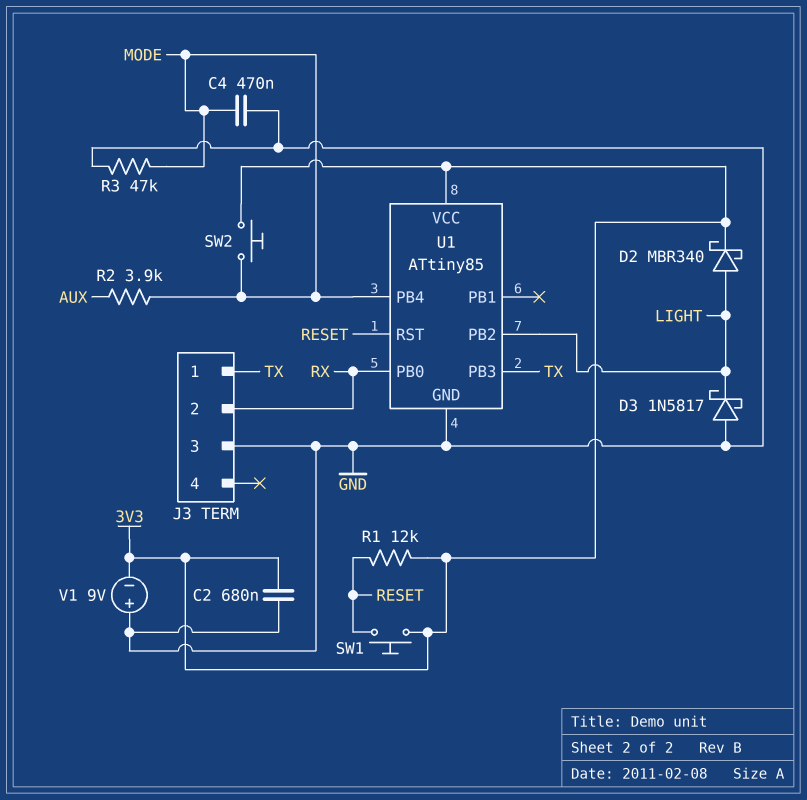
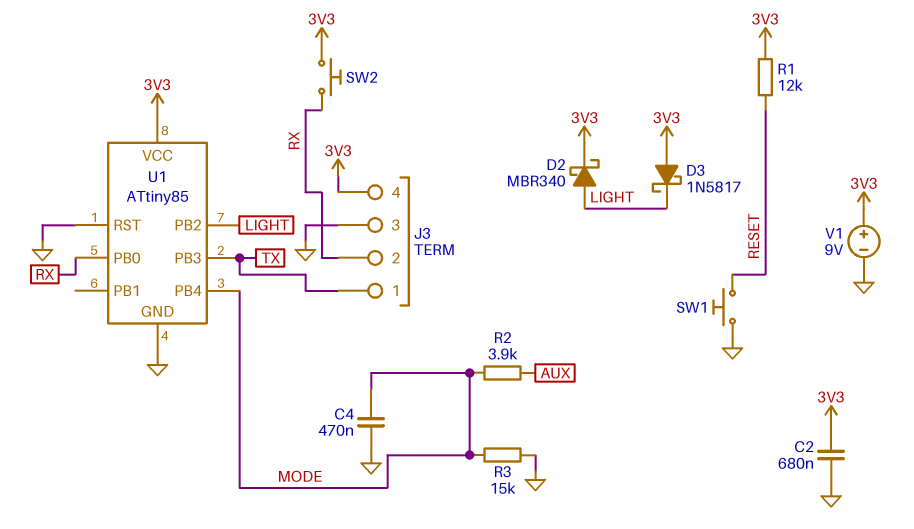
D3: schottky 1N5817 (A GND, K LIGHT) -> schottky 1N5817 (A 3V3, K LIGHT)
J3 pin 4: none -> 3V3
R3: 47k (GND, MODE) -> 15k (GND, MODE)
SW1: button (3V3, RESET) -> button (GND, RESET)
SW2: button (3V3, MODE) -> button (3V3, RX)
U1 pin RST: RESET -> GND
V1: 9V (plus GND, minus 3V3) -> 9V (plus 3V3, minus GND)

